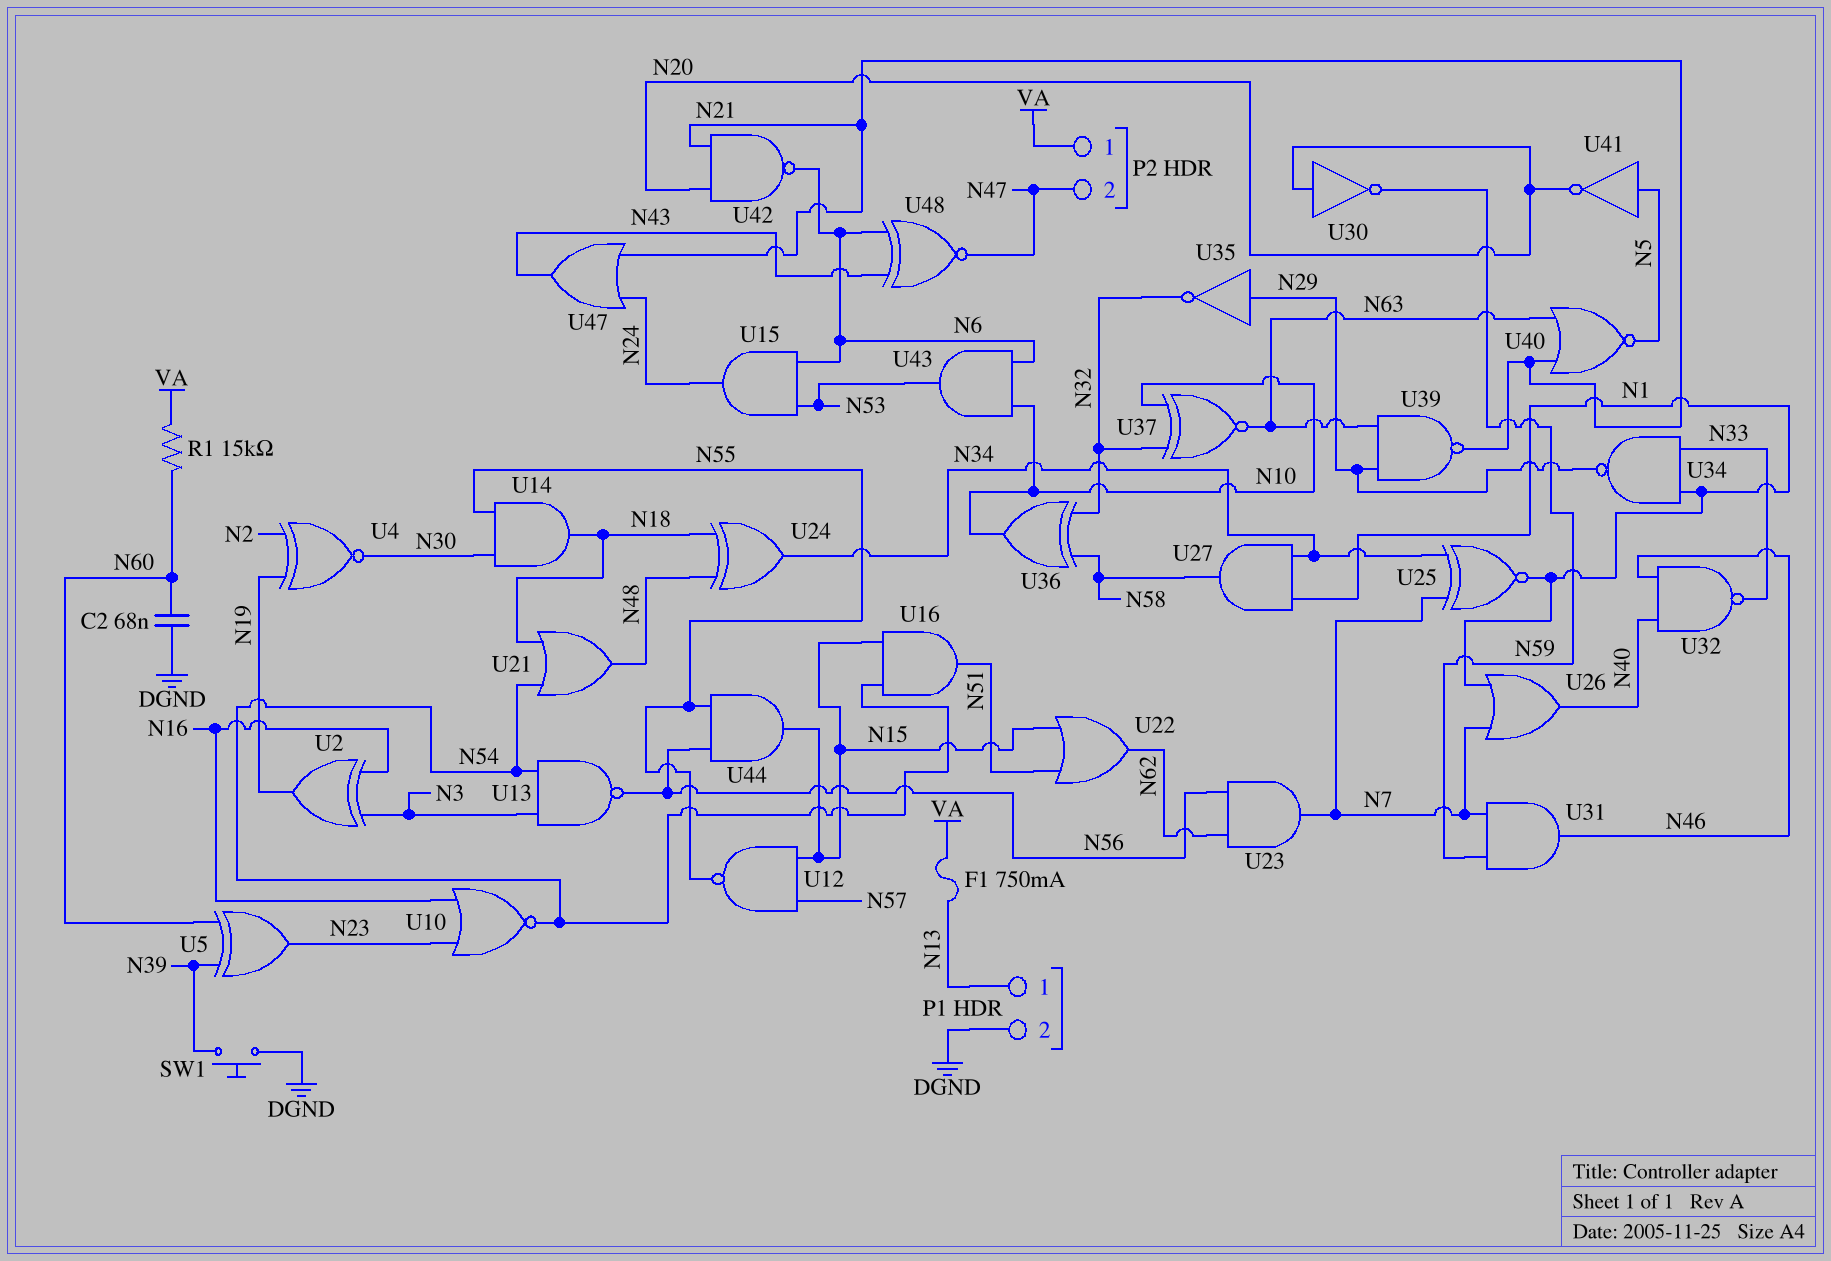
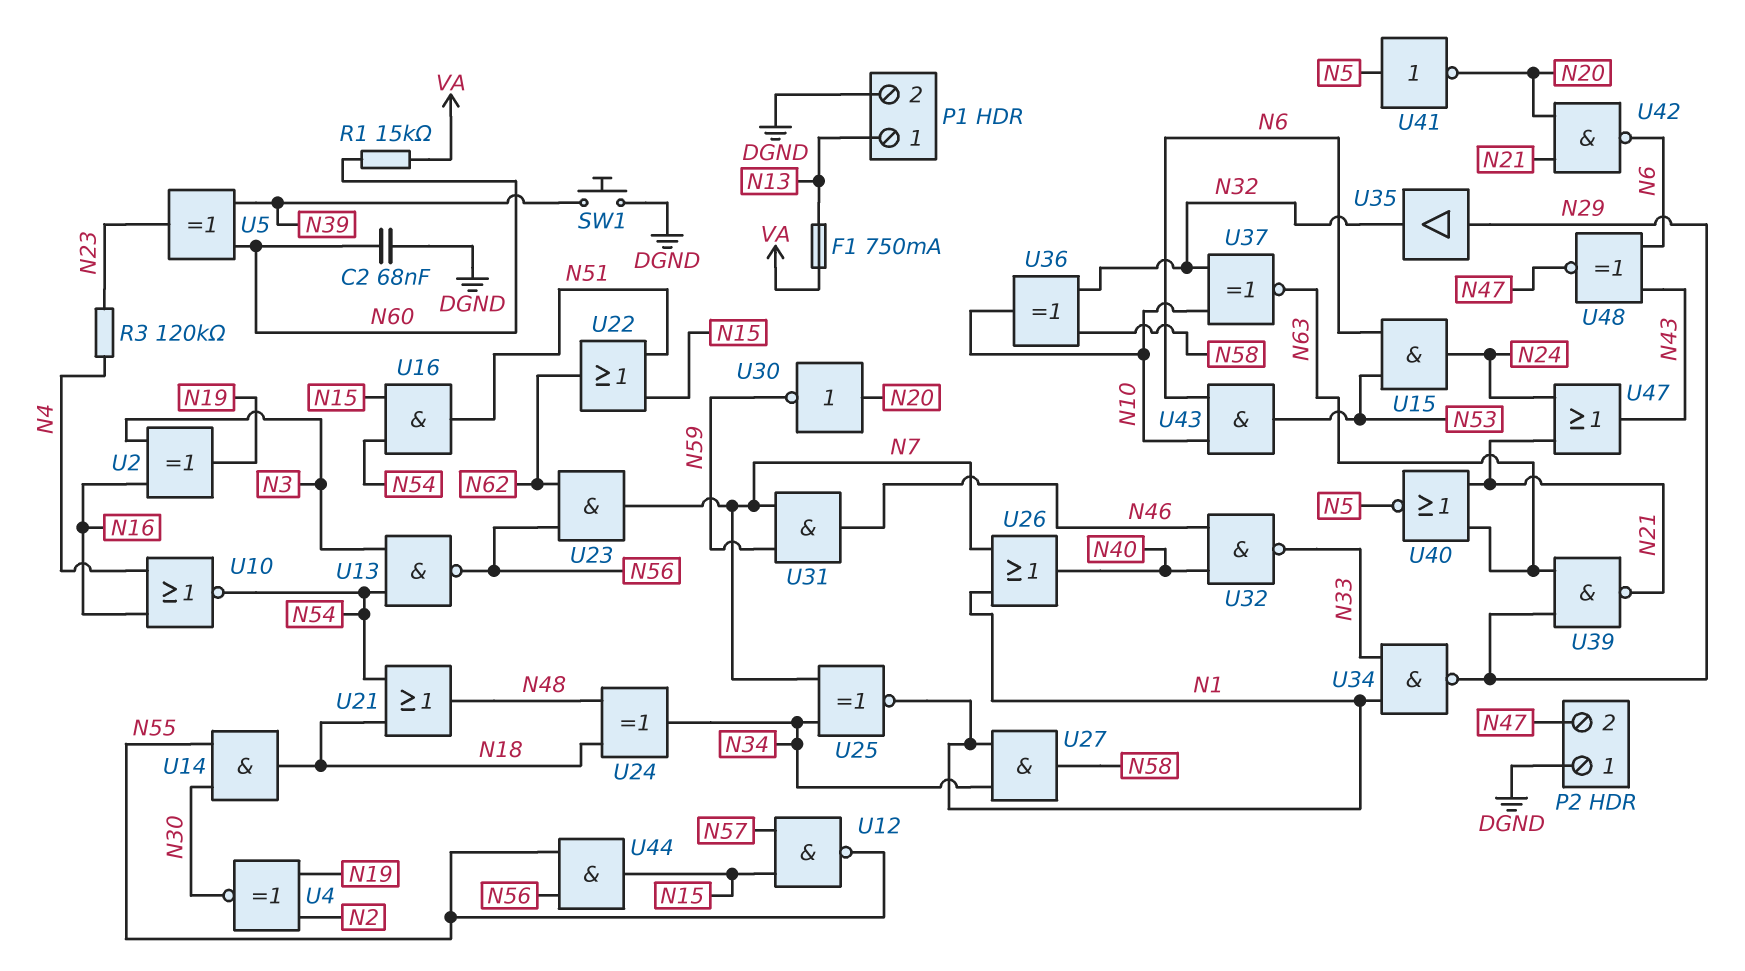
P2 pin 1: VA -> DGND
R3: none -> 120k (N4, N23)
U10: NOR (in N16, in N23, out N54) -> NOR (in N4, in N16, out N54)
U35: NOT (in N29, out N32) -> buffer (in N29, out N32)

